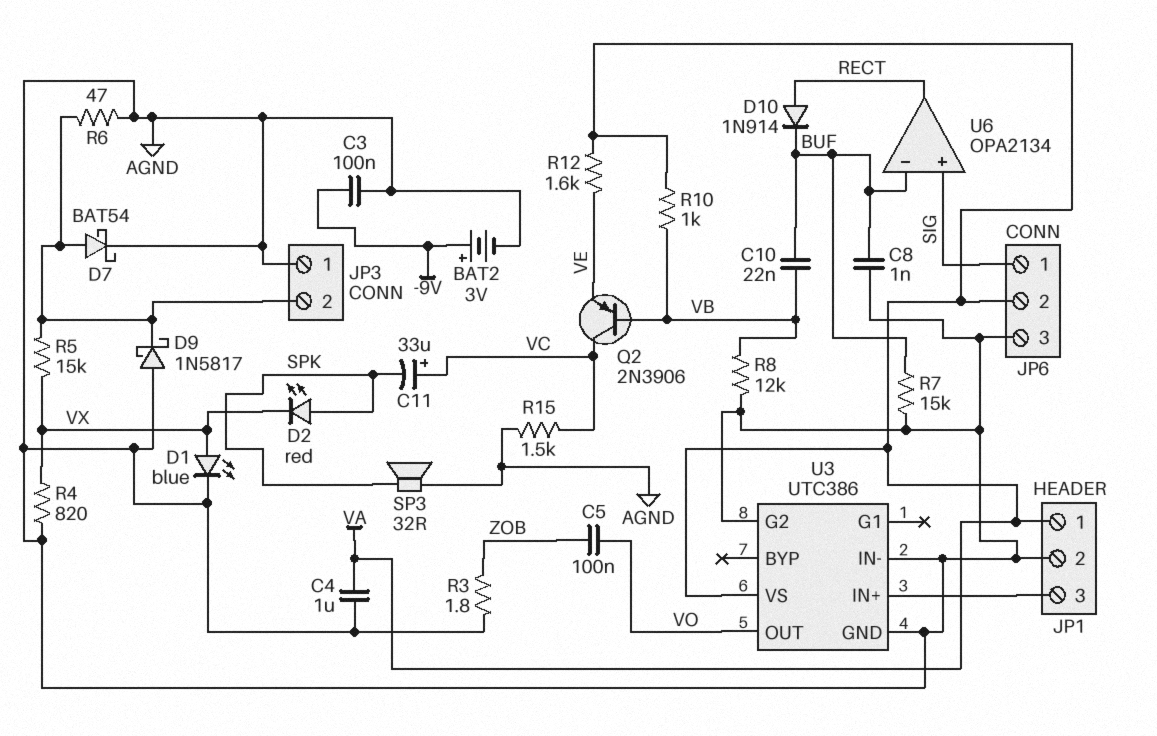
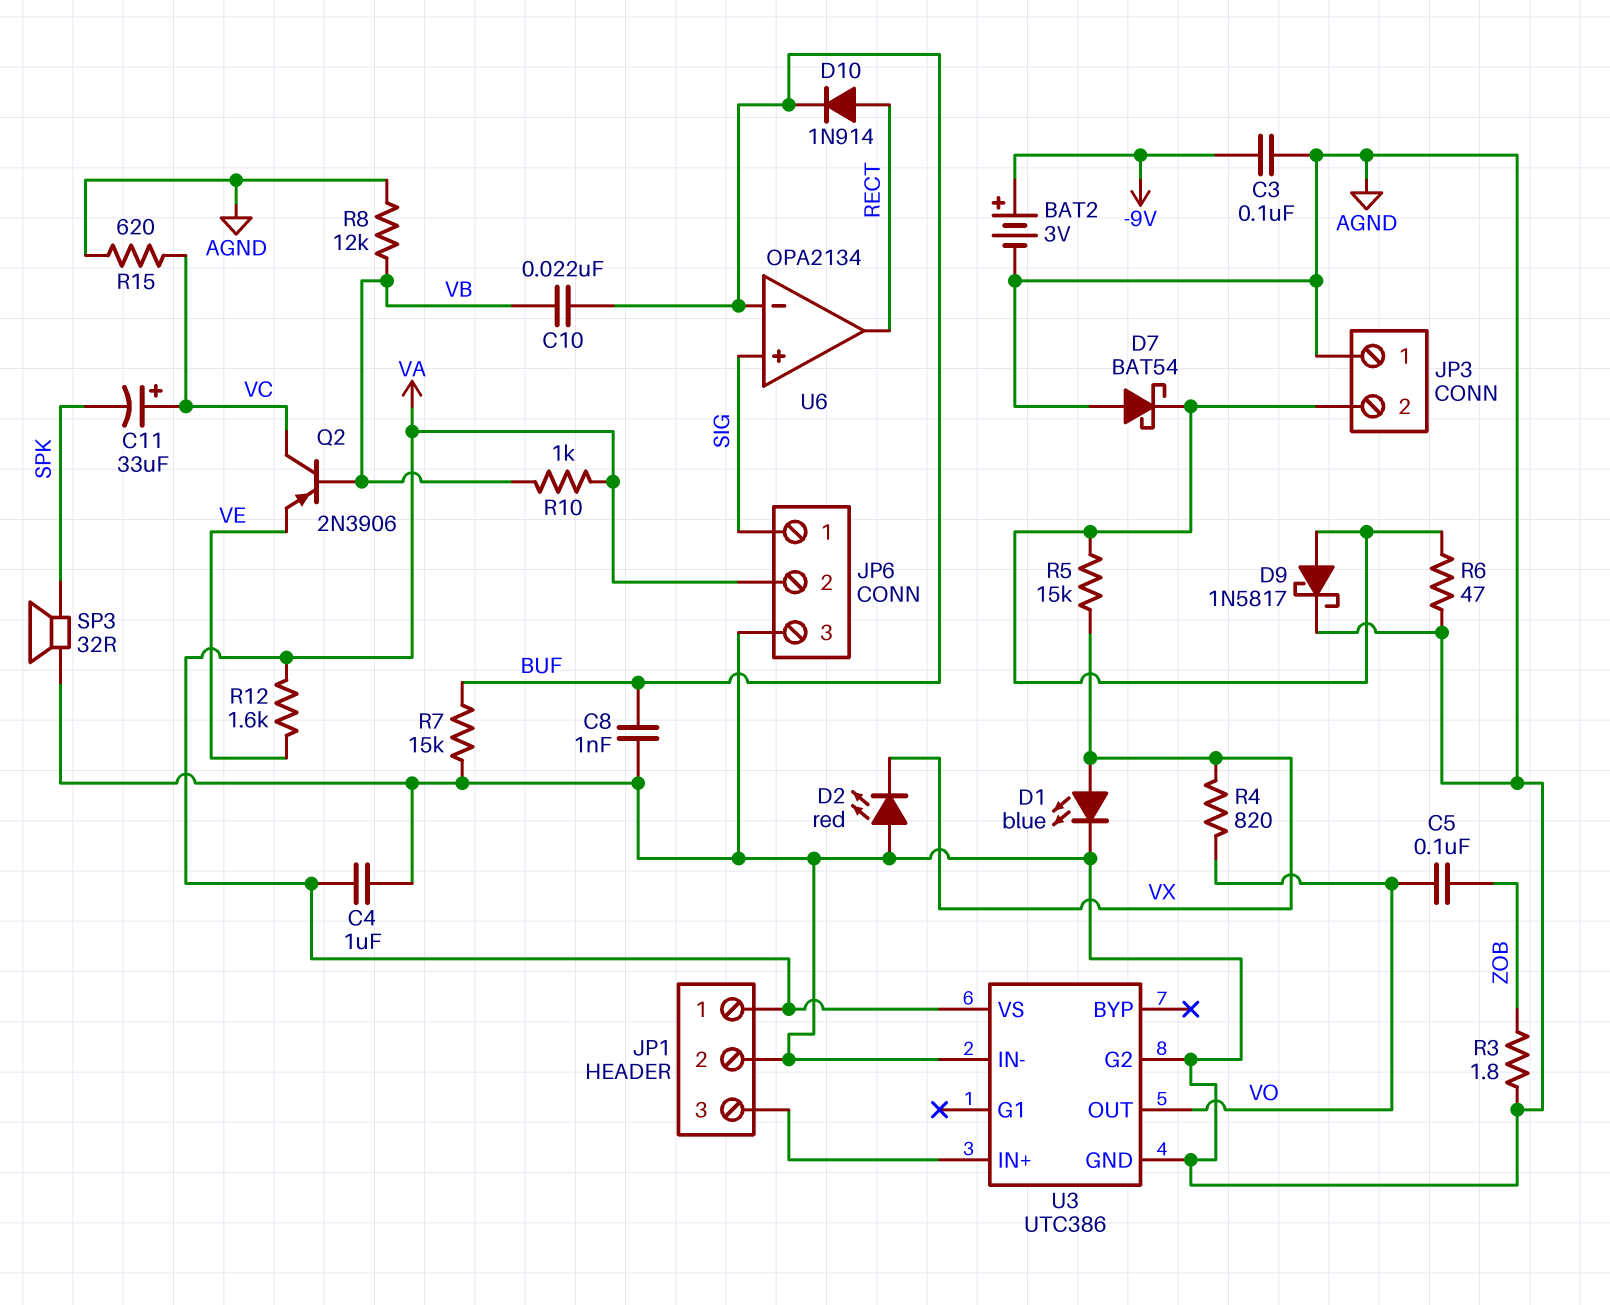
D2: LED red (A SPK, K VX) -> LED red (A AGND, K VX)
D7: schottky BAT54 (A JP3/2, K AGND) -> schottky BAT54 (A AGND, K JP3/2)
D9: schottky 1N5817 (A AGND, K JP3/2) -> schottky 1N5817 (A JP3/2, K AGND)
R4: 820 (AGND, VX) -> 820 (VO, VX)
R15: 1.5k (AGND, VC) -> 620 (AGND, VC)

